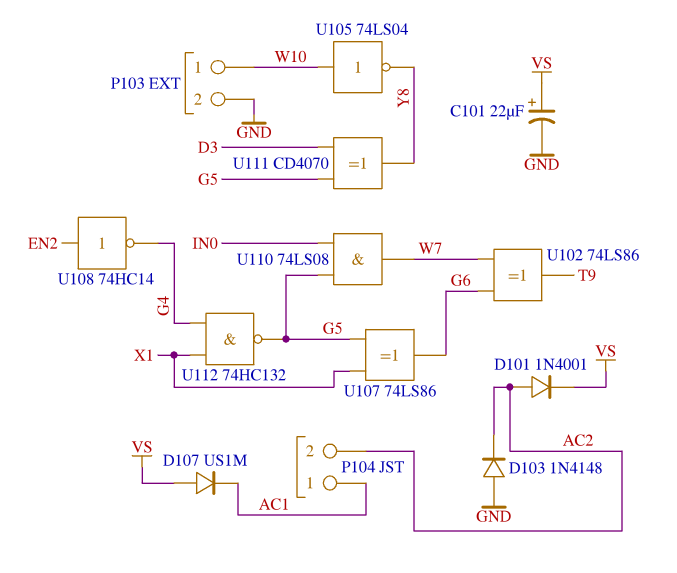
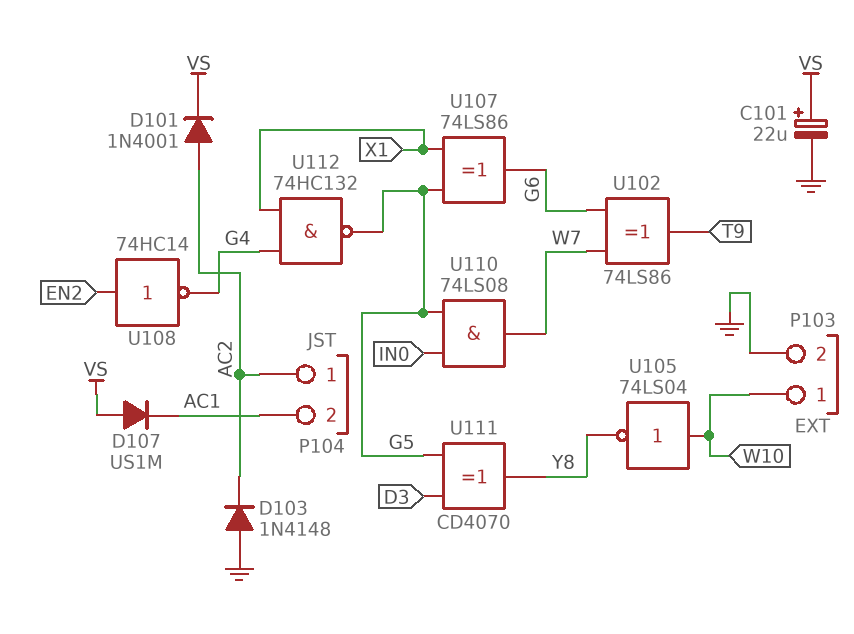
P104 pin 1: AC1 -> AC2
P104 pin 2: AC2 -> AC1

